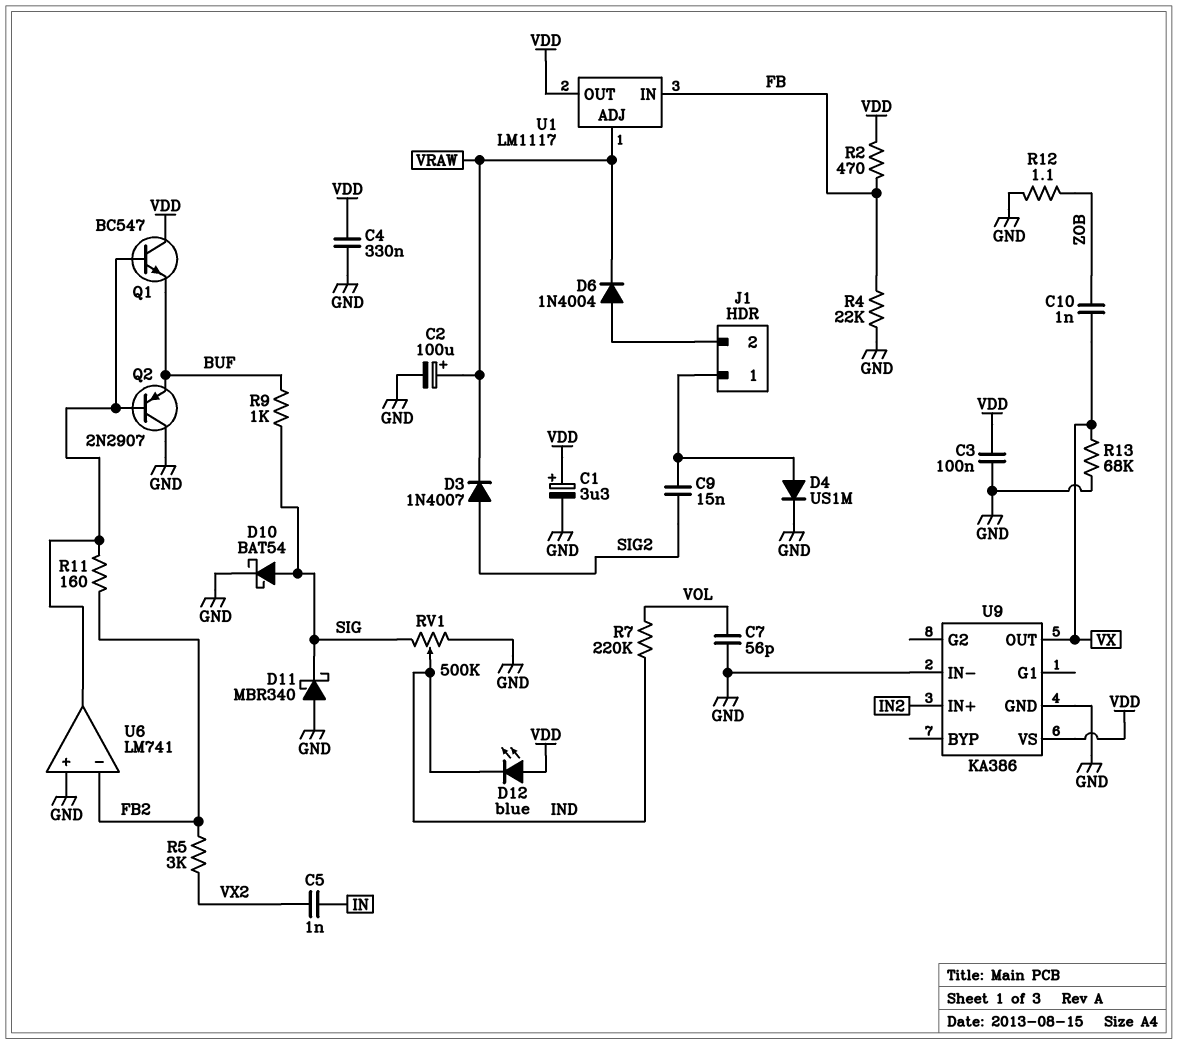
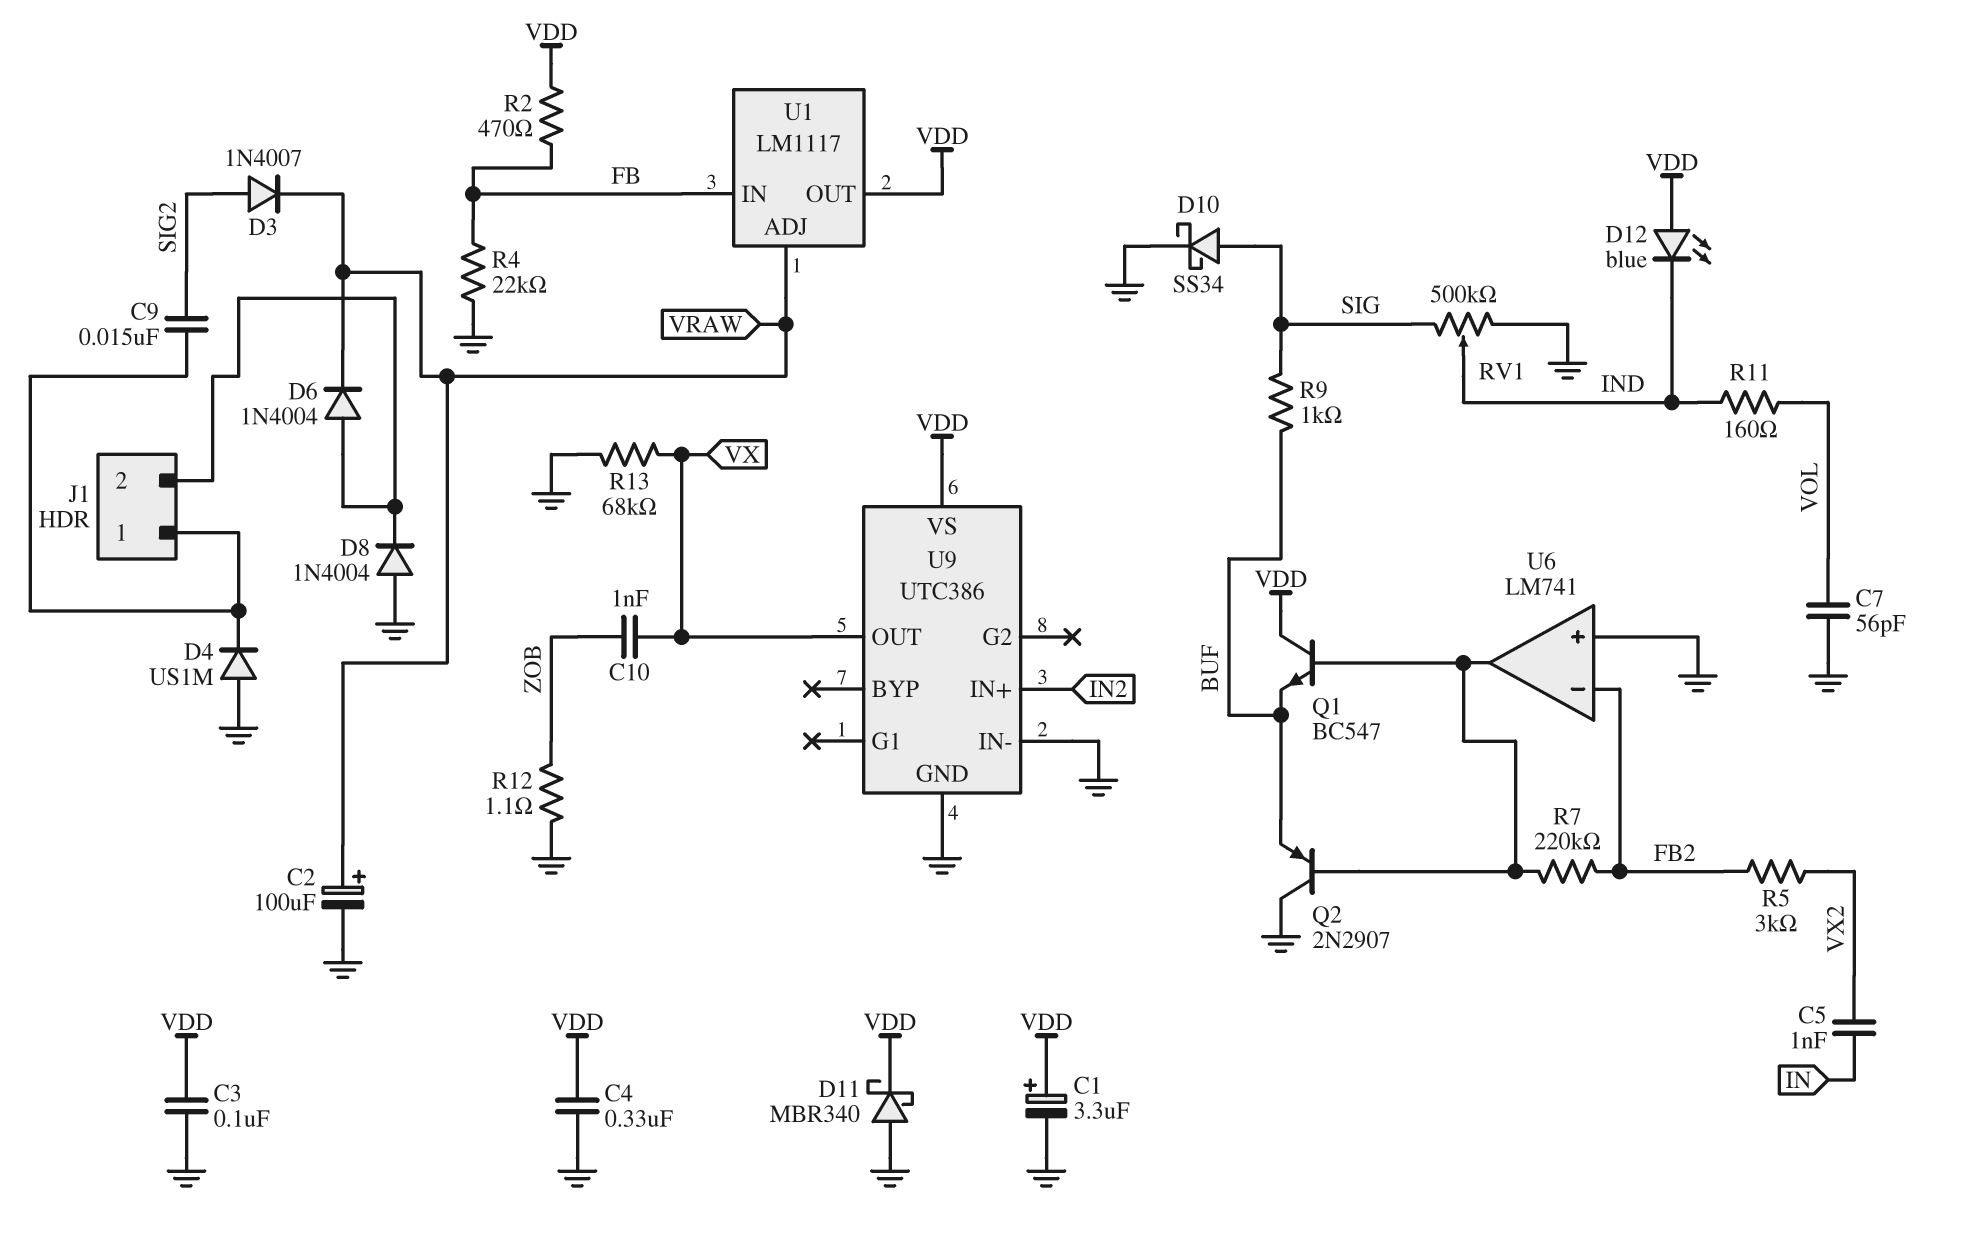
D4: diode US1M (A J1/1, K GND) -> diode US1M (A GND, K J1/1)
D8: none -> diode 1N4004 (A GND, K J1/2)
D10: schottky BAT54 (A SIG, K GND) -> schottky SS34 (A SIG, K GND)
D11: schottky MBR340 (A GND, K SIG) -> schottky MBR340 (A GND, K VDD)
R7: 220k (IND, VOL) -> 220k (FB2, U6/out)
R11: 160 (FB2, U6/out) -> 160 (IND, VOL)
U9: KA386 -> UTC386

